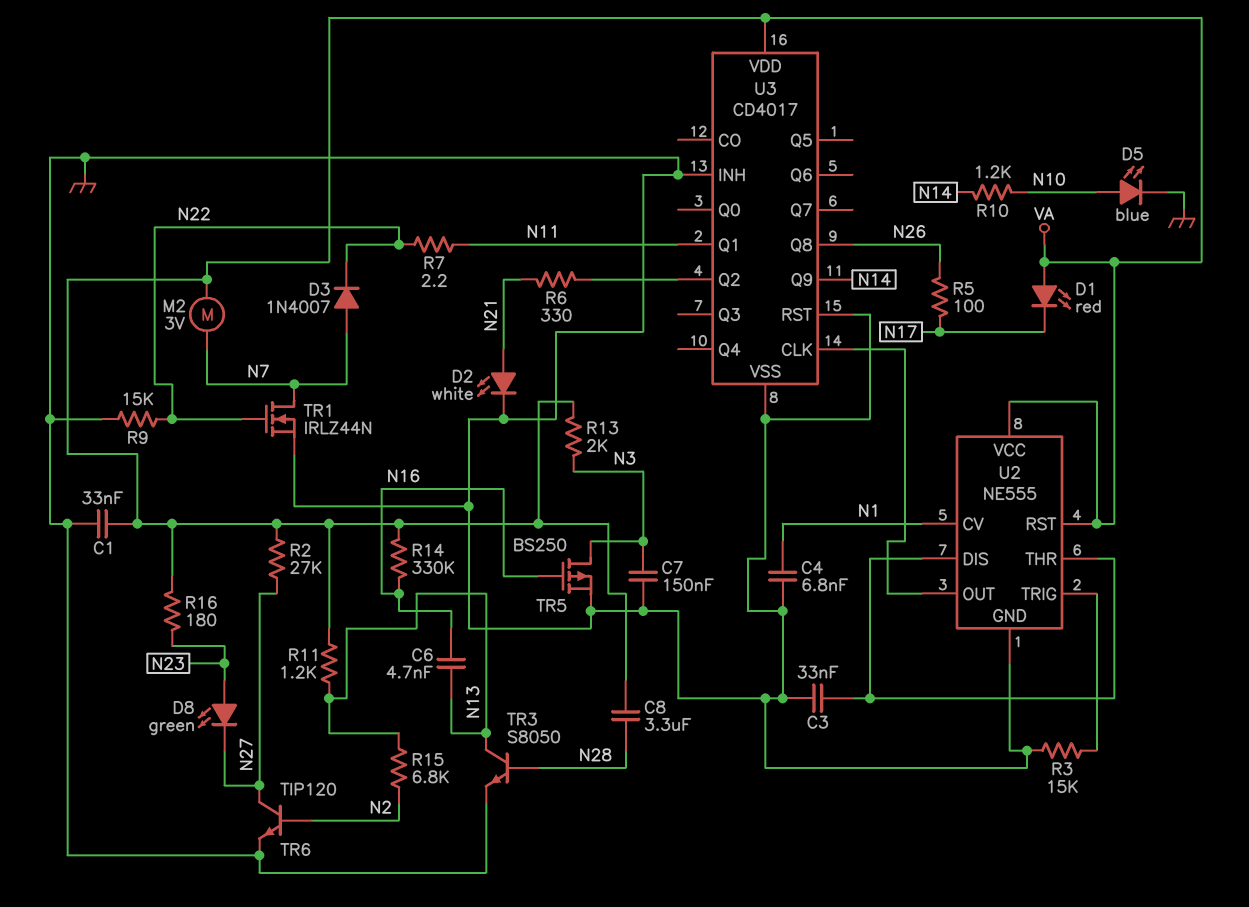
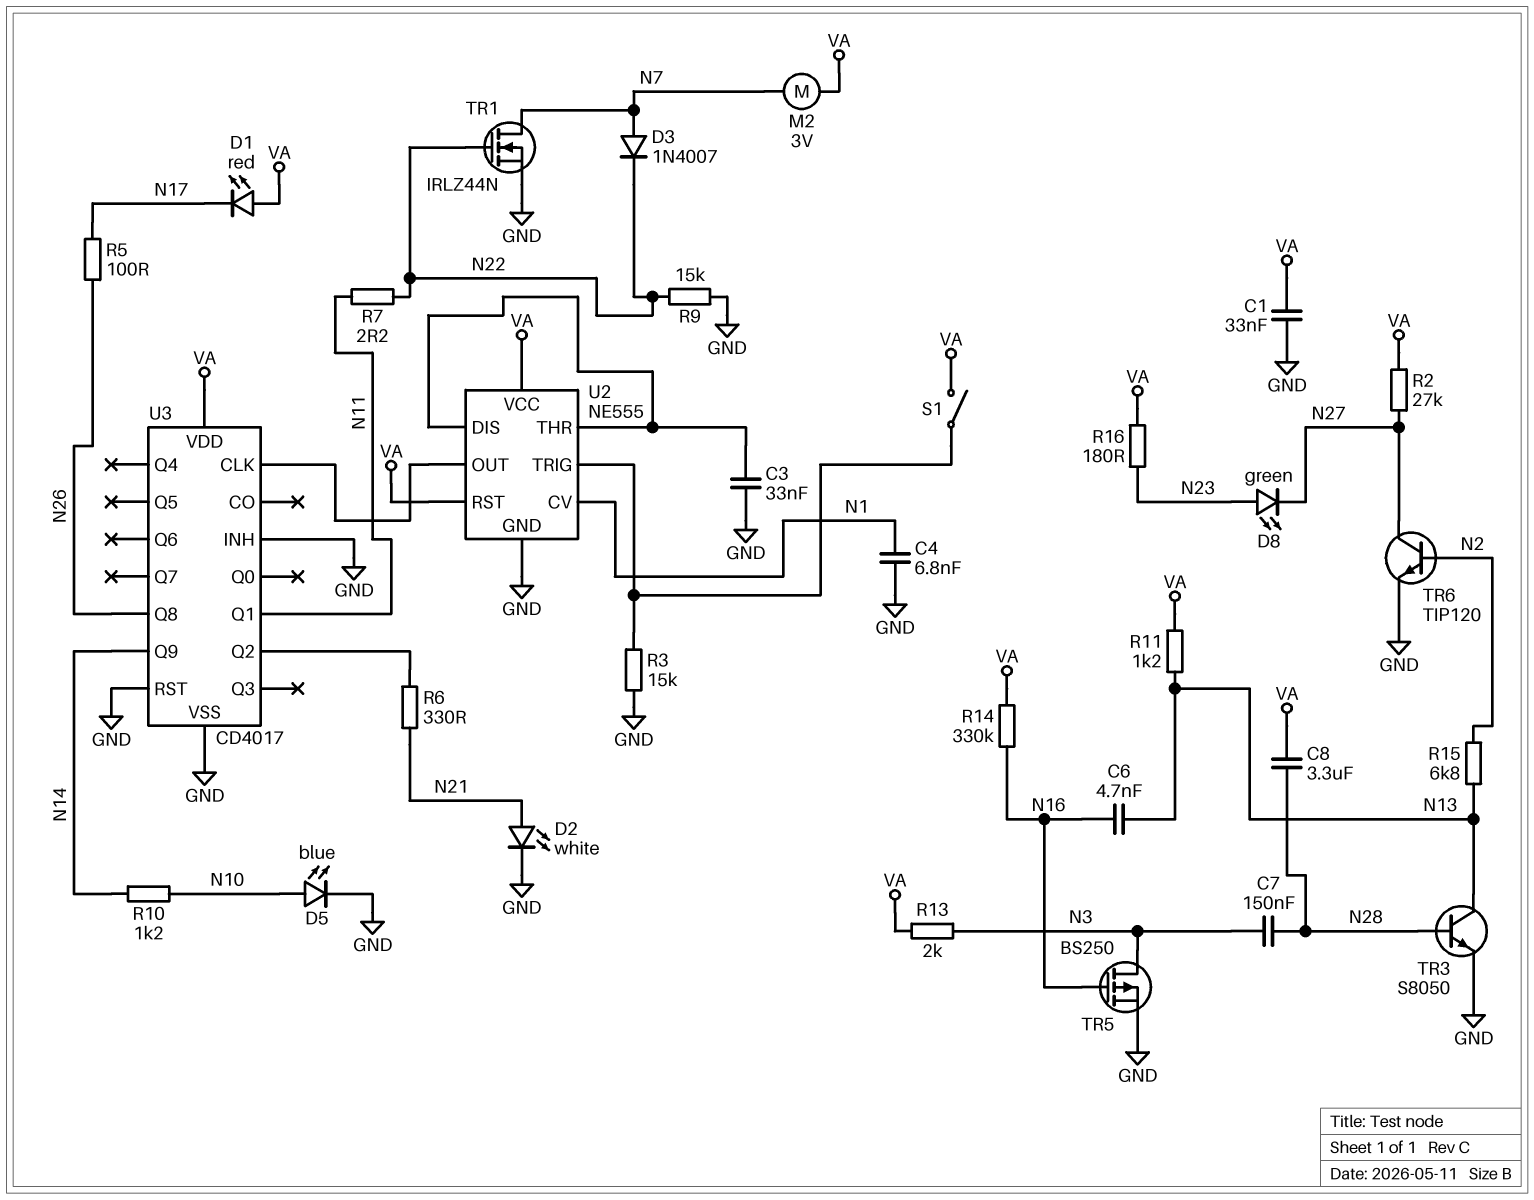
C7: 150nF (GND, N3) -> 150nF (N3, N28)
S1: none -> switch (U2/TRIG, VA)

